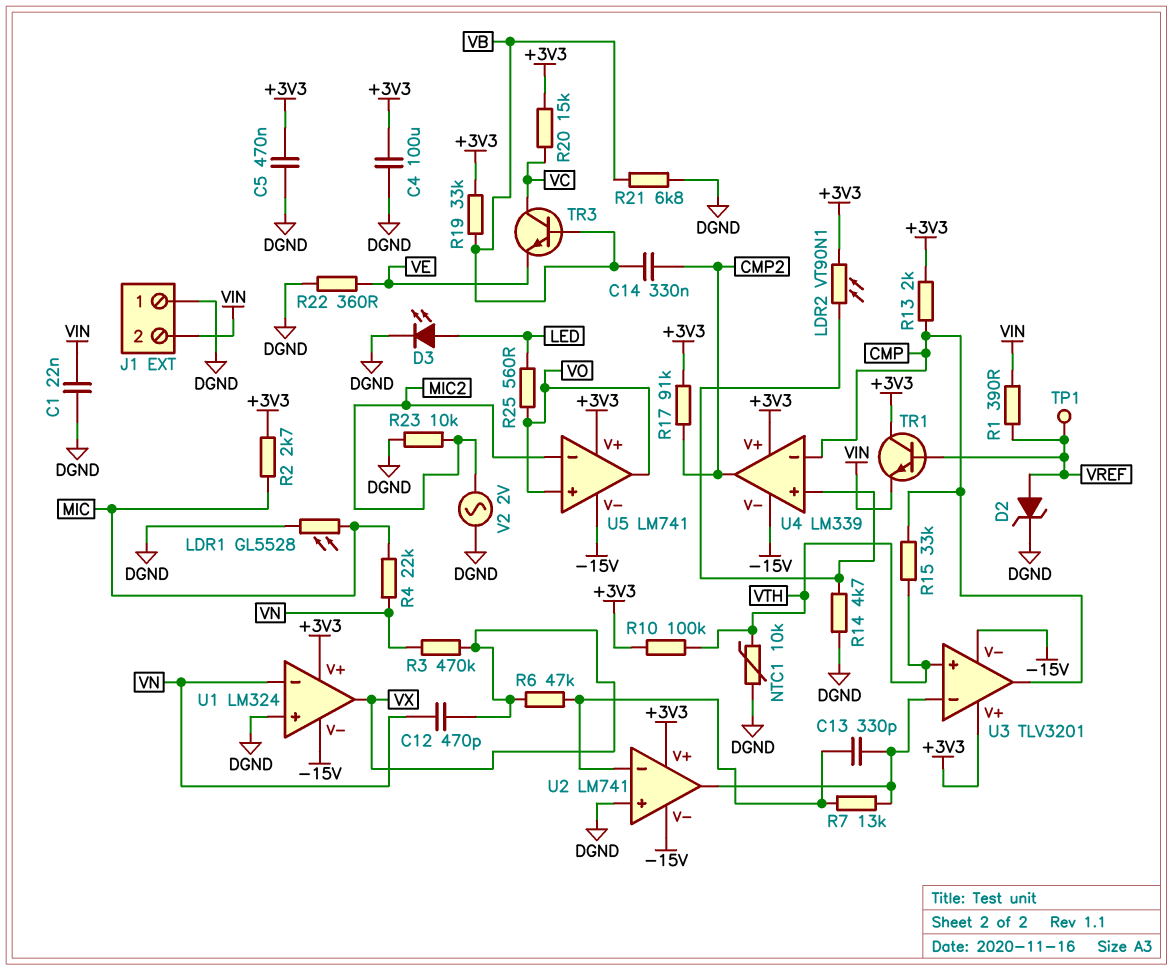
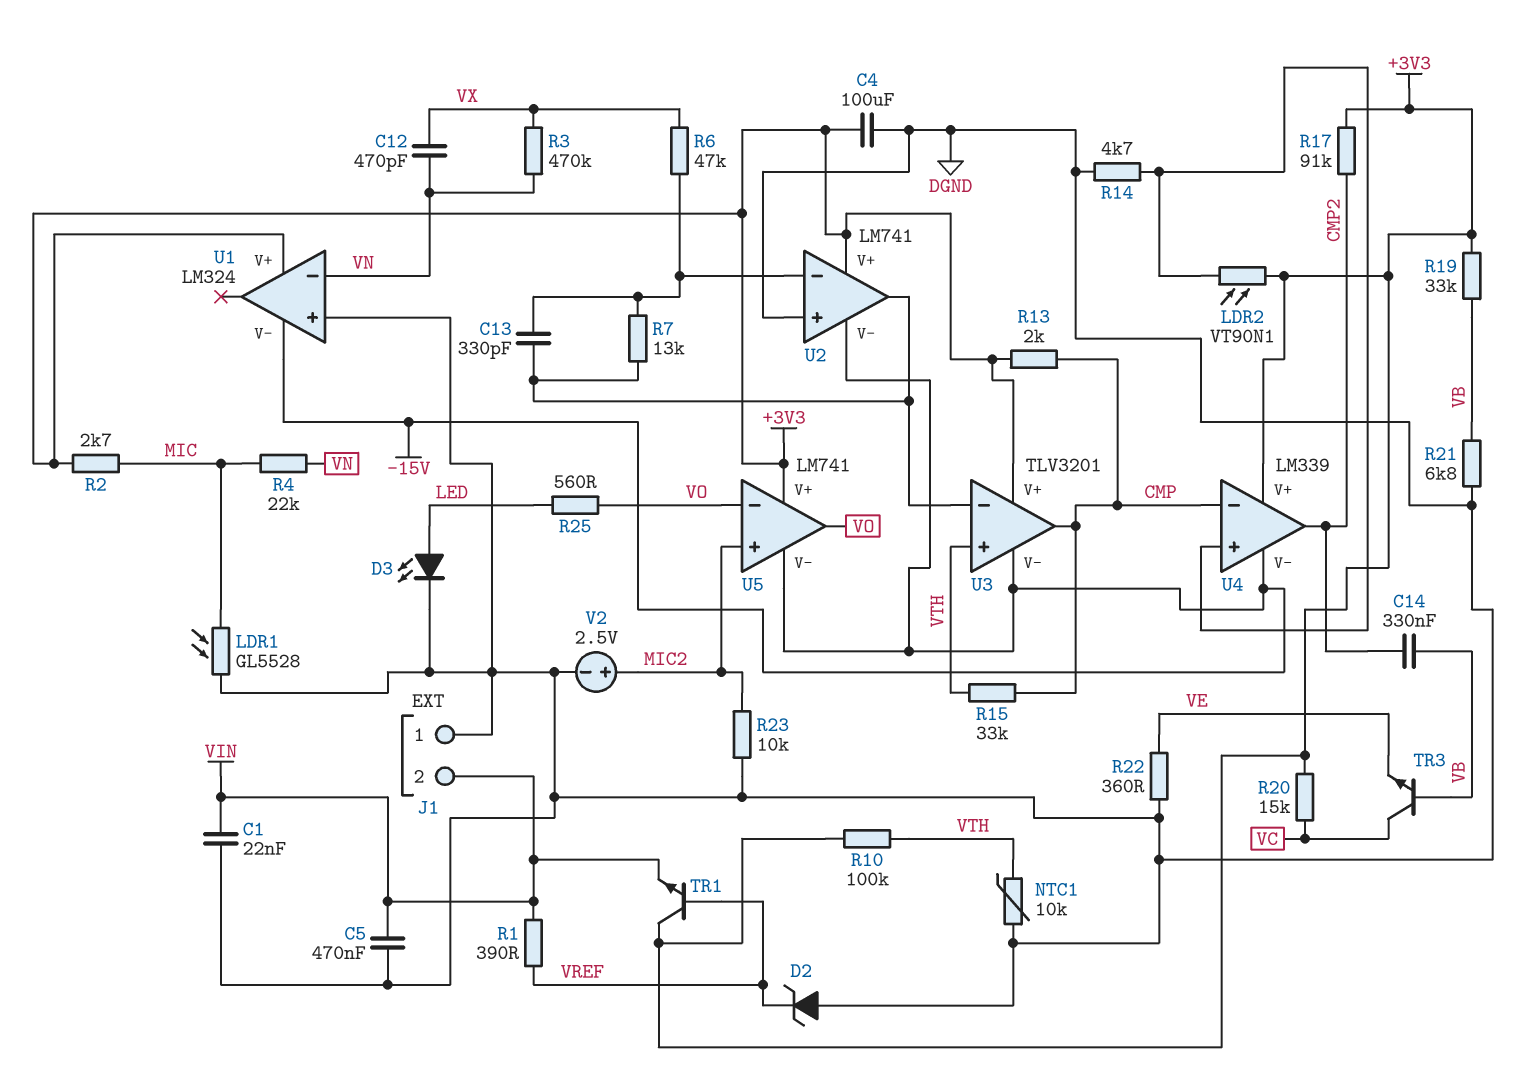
C5: 470nF (+3V3, DGND) -> 470nF (DGND, VIN)
D2: zener (A VREF, K DGND) -> zener (A DGND, K VREF)
TP1: test point (VREF) -> none
U1 pin out: VX -> none
U5 pin in+: VO -> MIC2
U5 pin in-: MIC2 -> VO
V2: AC 2V (DGND, MIC2) -> 2.5V (plus MIC2, minus DGND)

